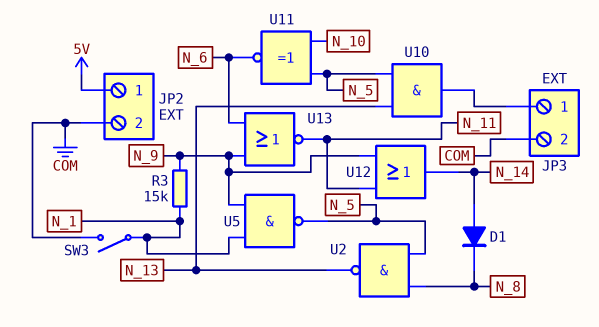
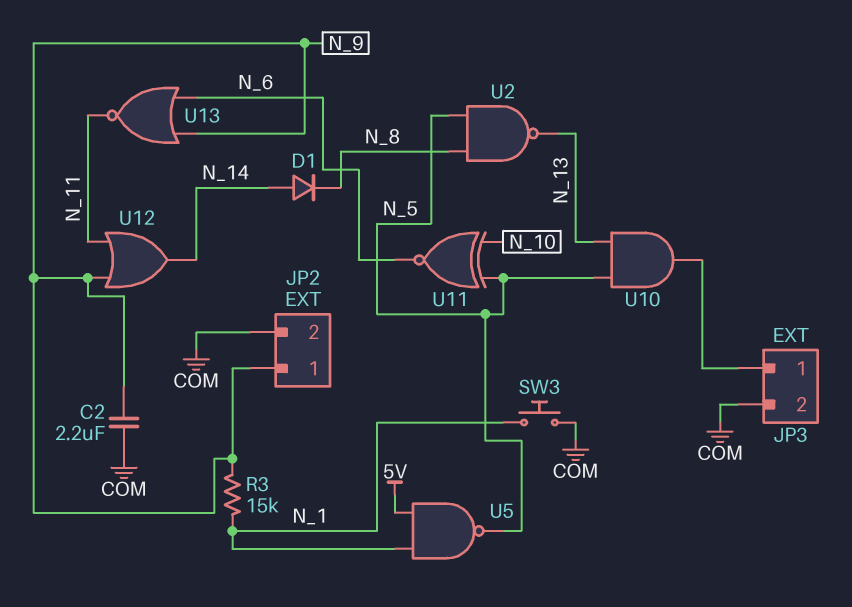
C2: none -> 2.2uF (COM, N_9)
JP2 pin 1: 5V -> N_9
SW3: switch (COM, N_1) -> button (COM, N_1)
U5: NAND (in N_1, in N_9, out N_5) -> NAND (in 5V, in N_1, out N_5)

